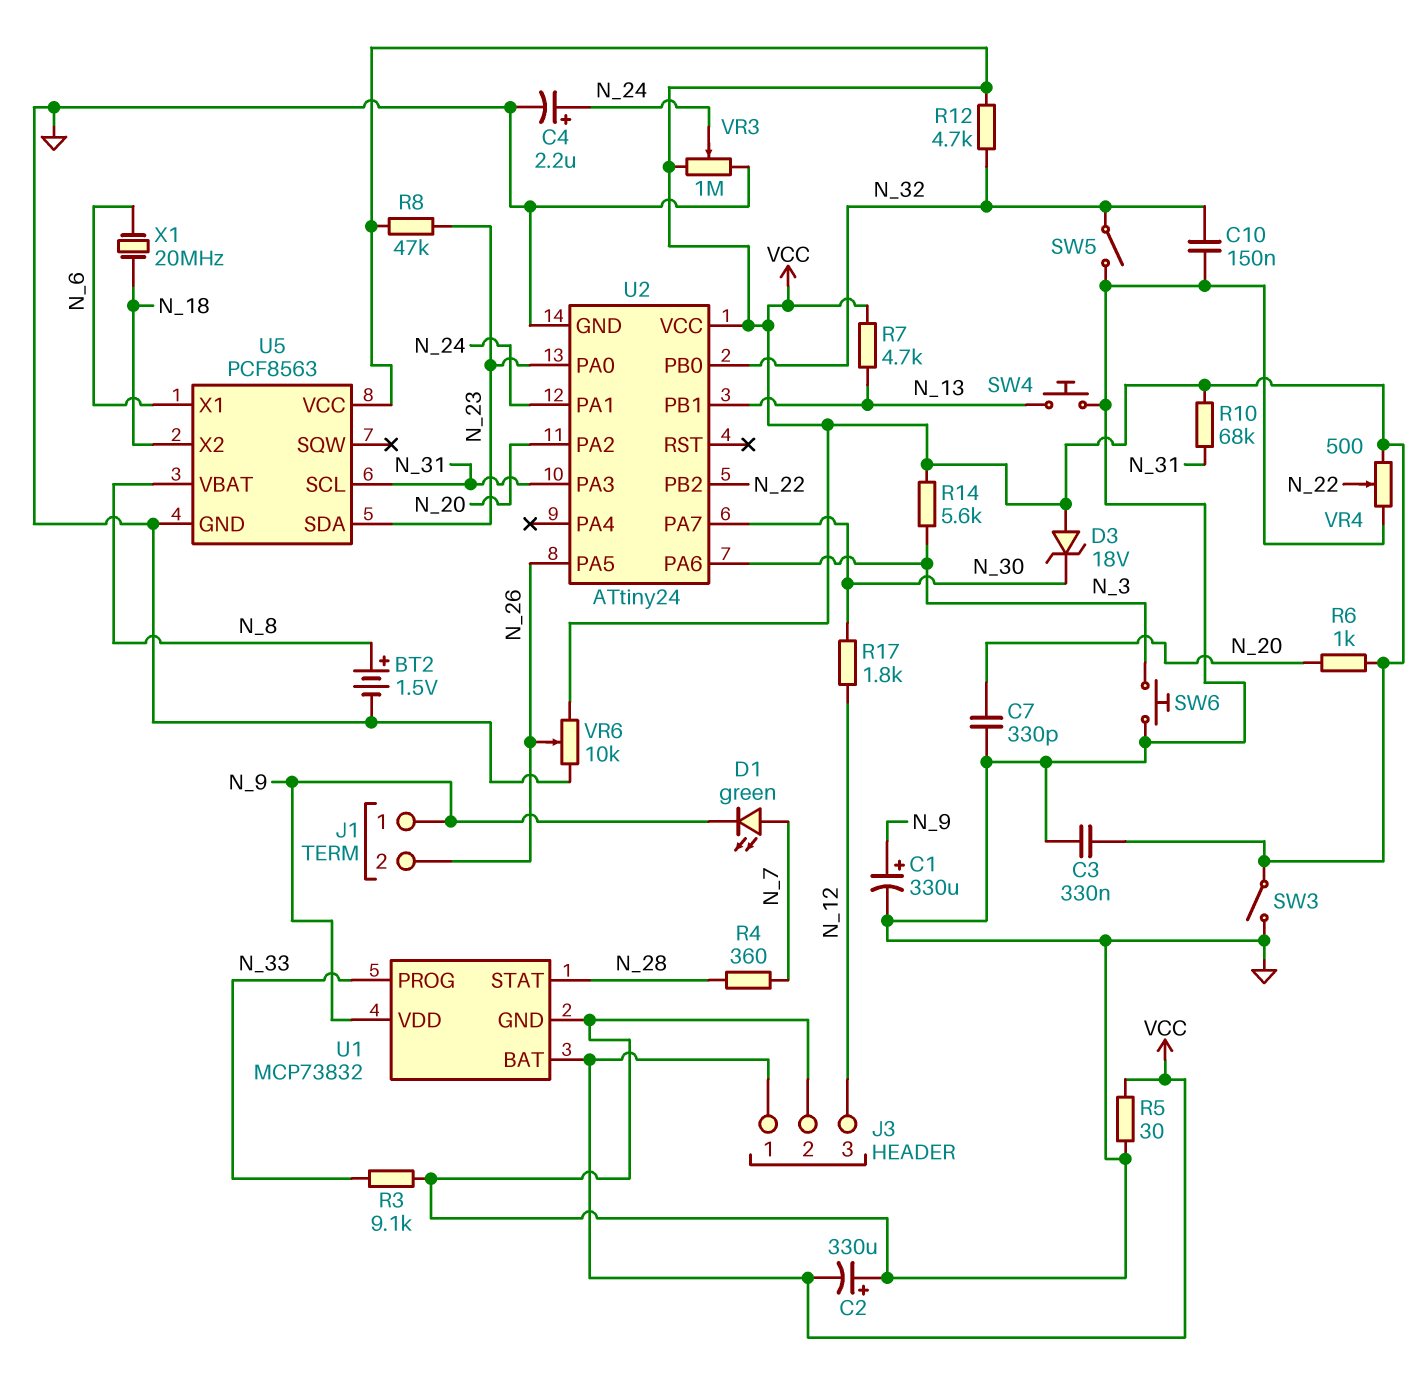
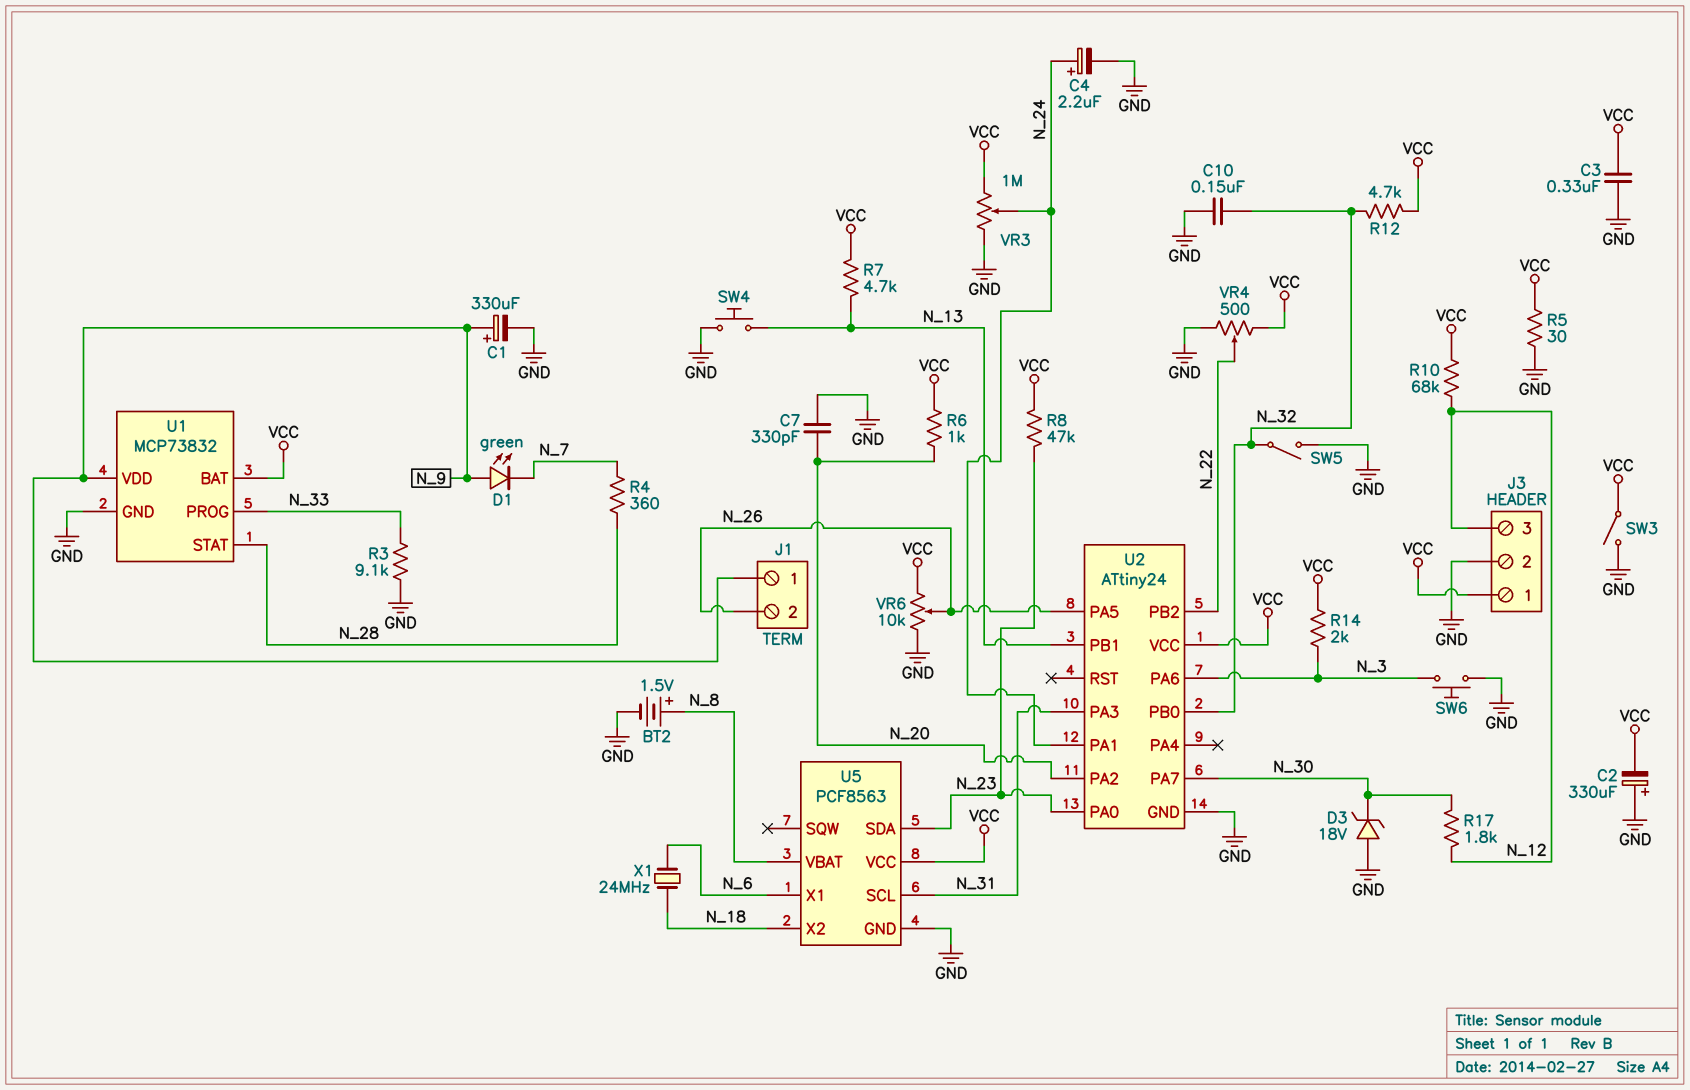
D1: LED green (A N_7, K N_9) -> LED green (A N_9, K N_7)
D3: zener 18V (A VCC, K N_30) -> zener 18V (A GND, K N_30)
R10: 68k (N_31, VCC) -> 68k (N_12, VCC)
R14: 5.6k (N_3, VCC) -> 2k (N_3, VCC)
X1: 20MHz (N_6, N_18) -> 24MHz (N_6, N_18)

